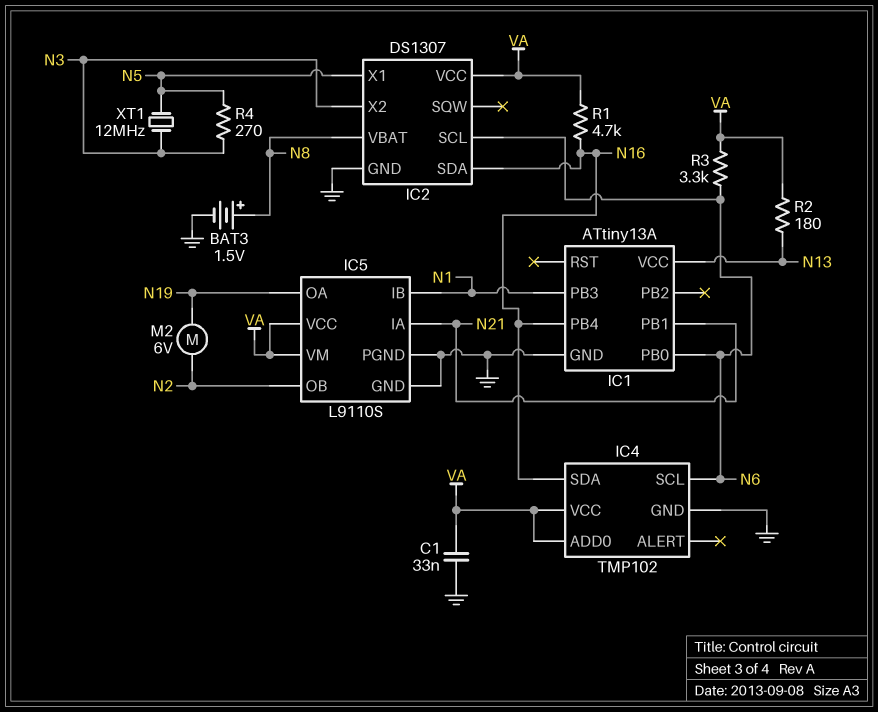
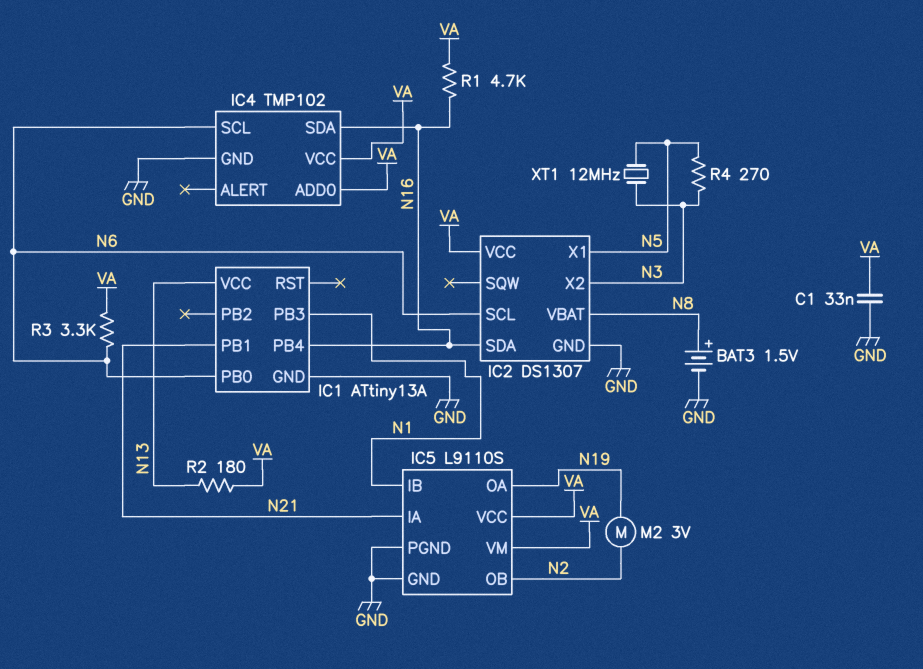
M2: motor 6V (N2, N19) -> motor 3V (N2, N19)

